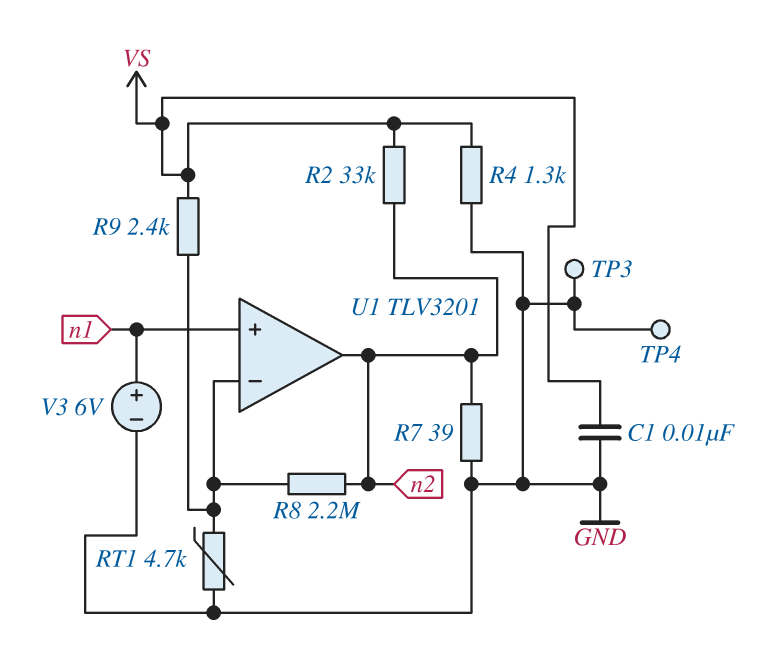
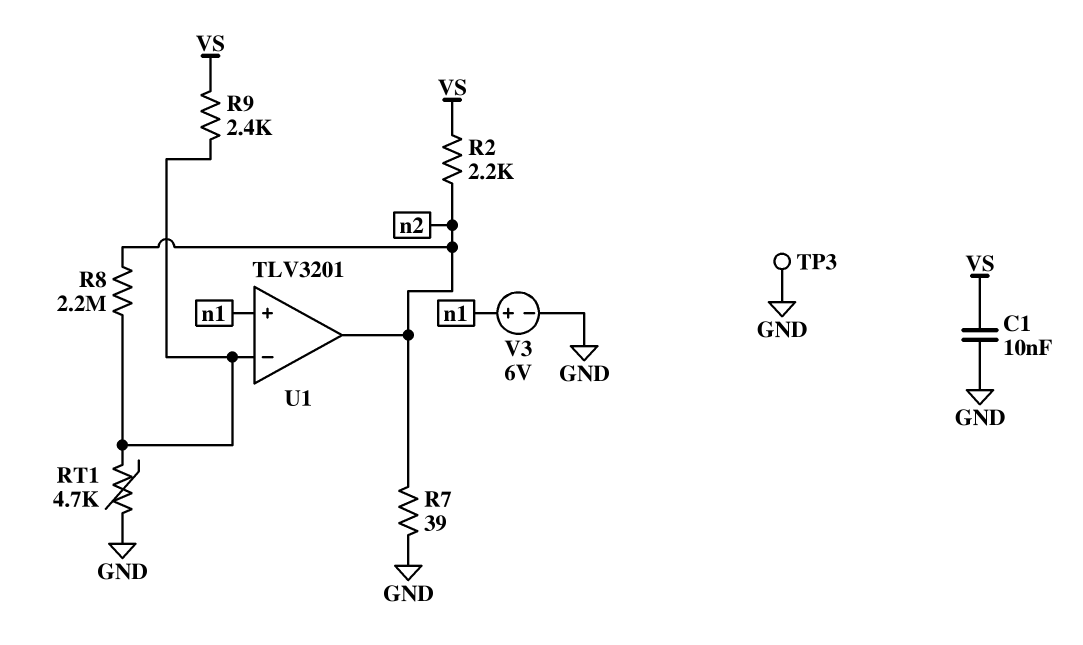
R2: 33k (VS, n2) -> 2.2k (VS, n2)
R4: 1.3k (GND, VS) -> none
TP4: test point (GND) -> none

